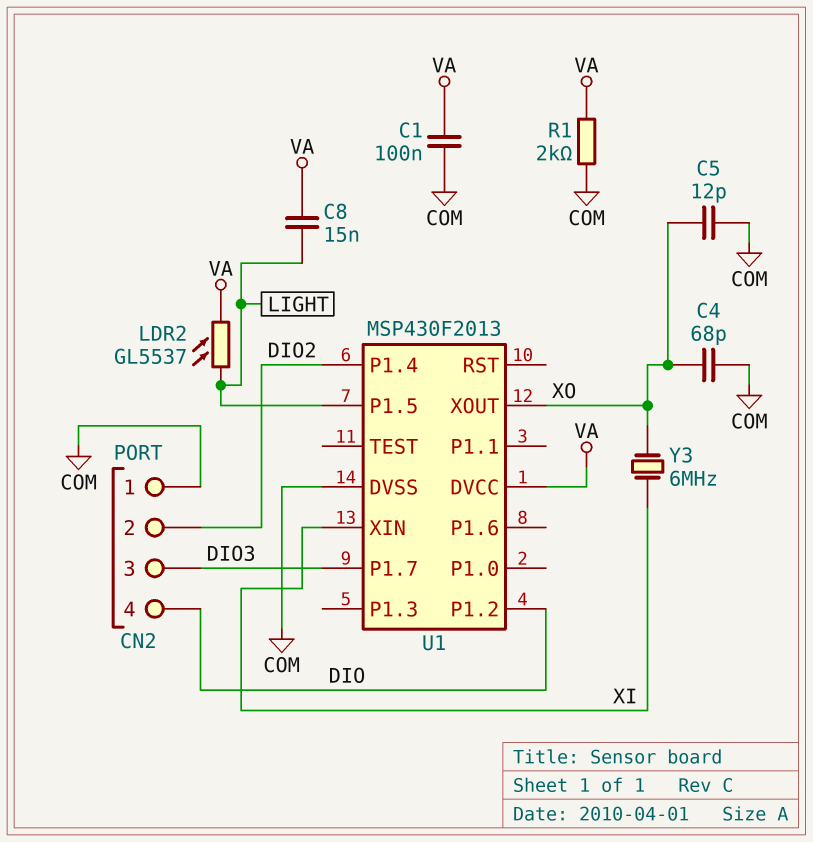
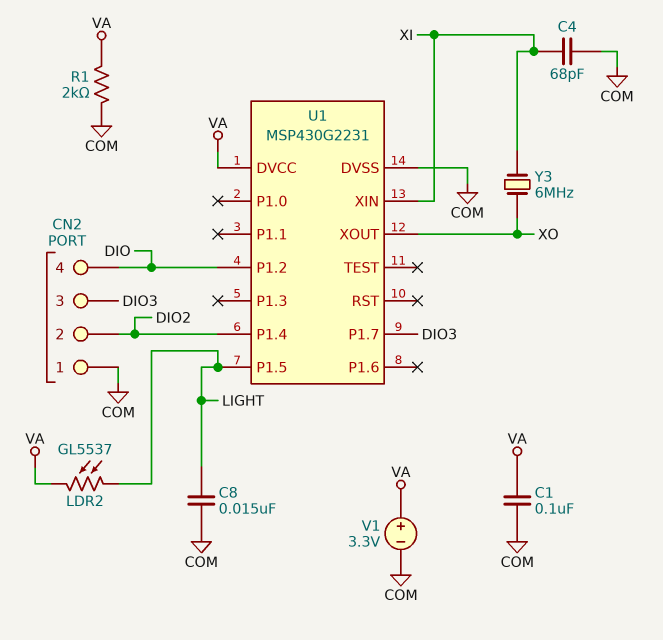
C4: 68pF (COM, XO) -> 68pF (COM, XI)
C5: 12pF (COM, XO) -> none
C8: 15nF (LIGHT, VA) -> 15nF (COM, LIGHT)
U1: MSP430F2013 -> MSP430G2231
V1: none -> 3.3V (plus VA, minus COM)

